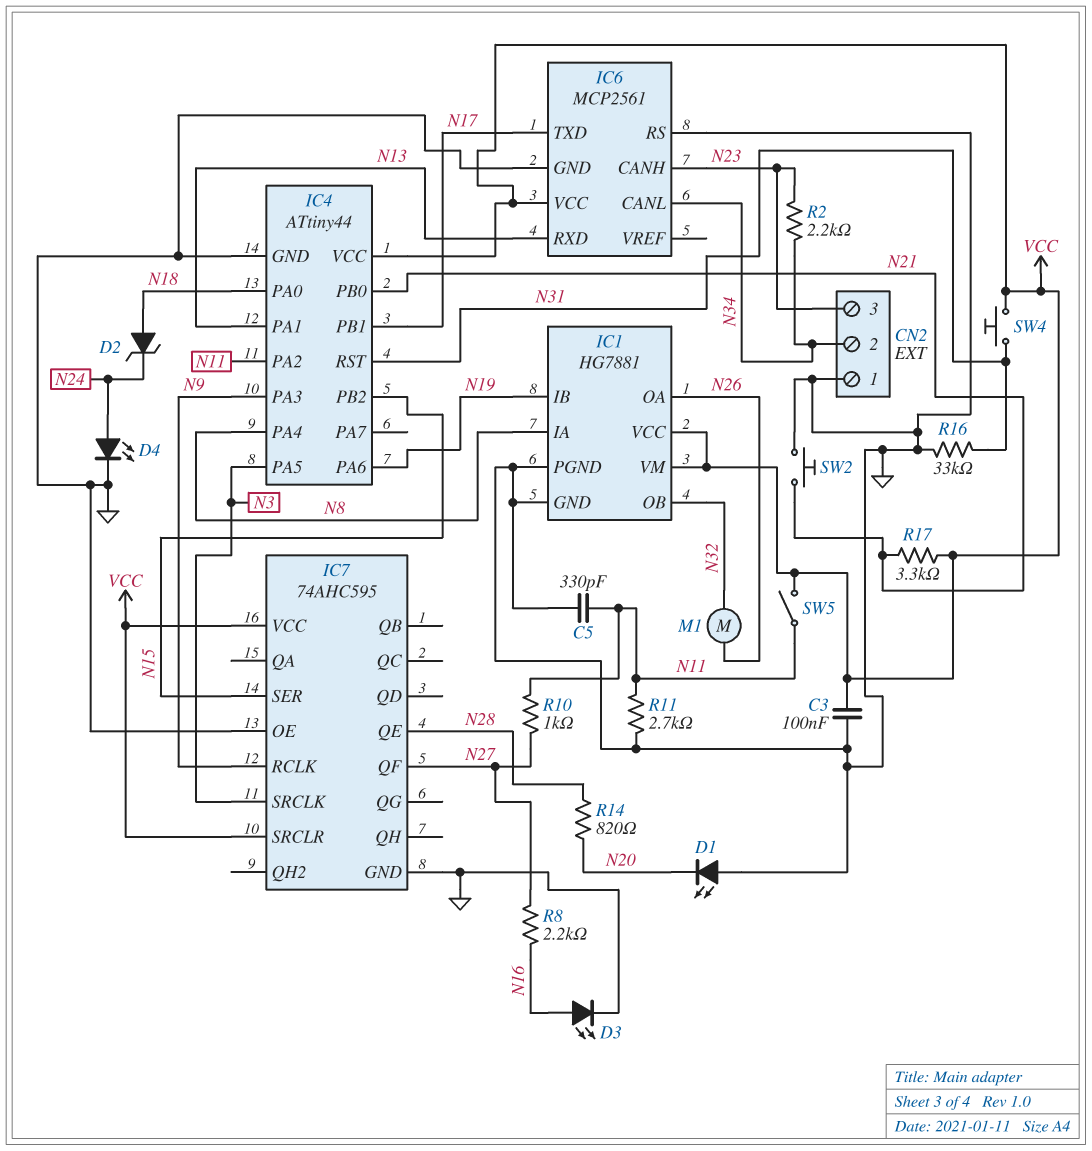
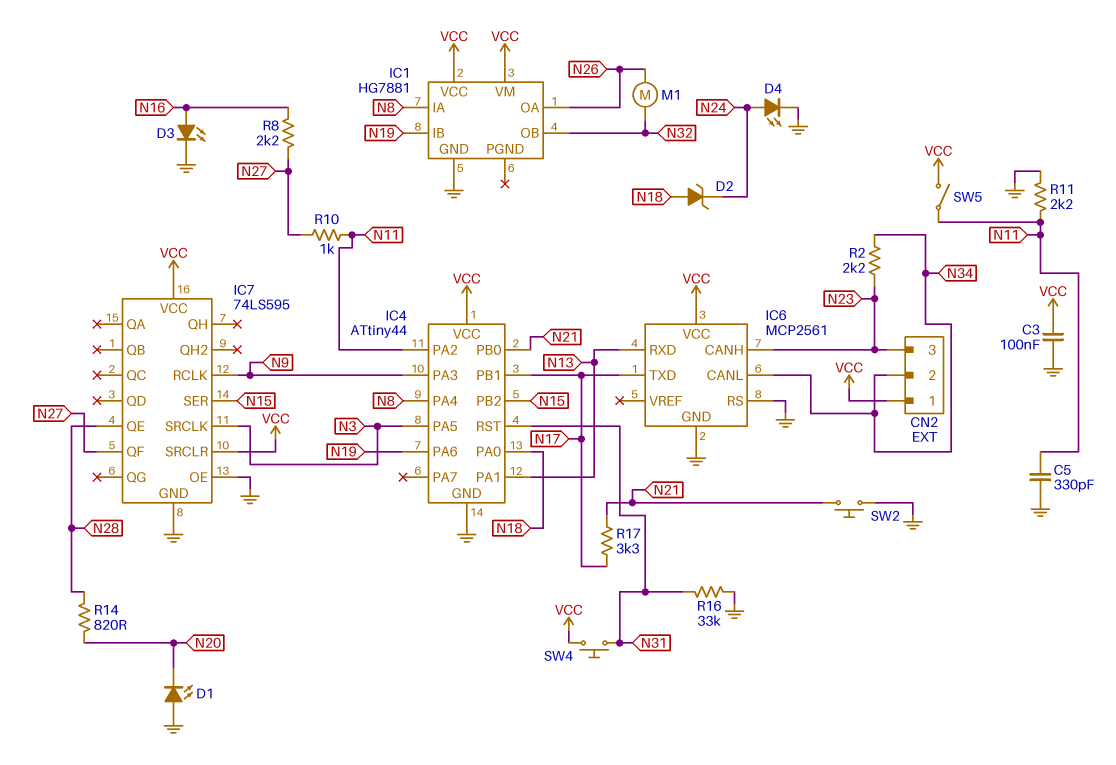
CN2 pin 1: GND -> VCC
IC1 pin PGND: GND -> none
IC7: 74AHC595 -> 74LS595
R11: 2.7k (GND, N11) -> 2.2k (GND, N11)
R17: 3.3k (N21, VCC) -> 3.3k (N17, N21)

